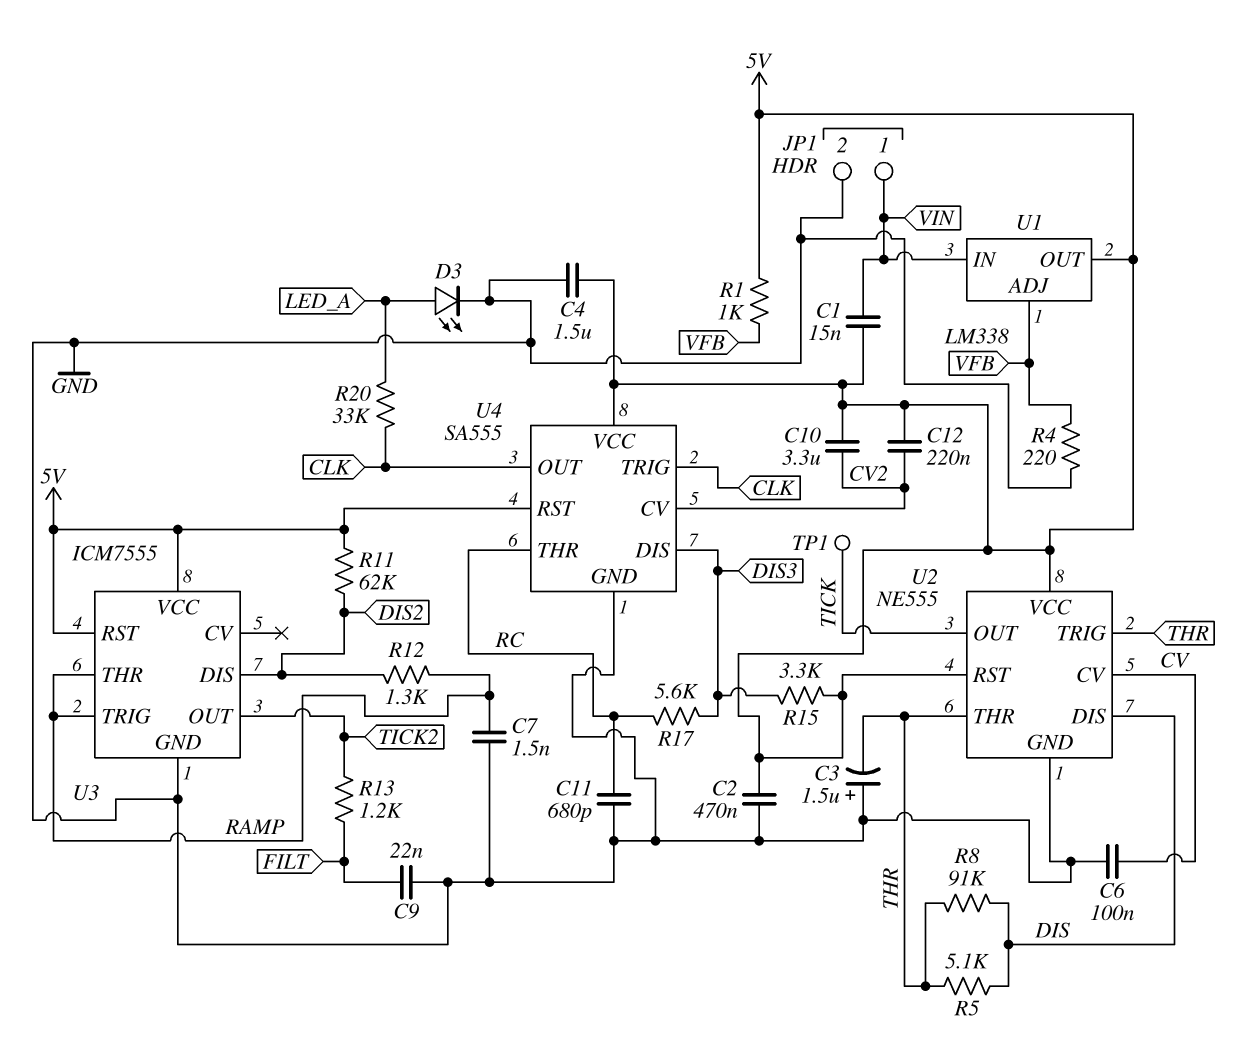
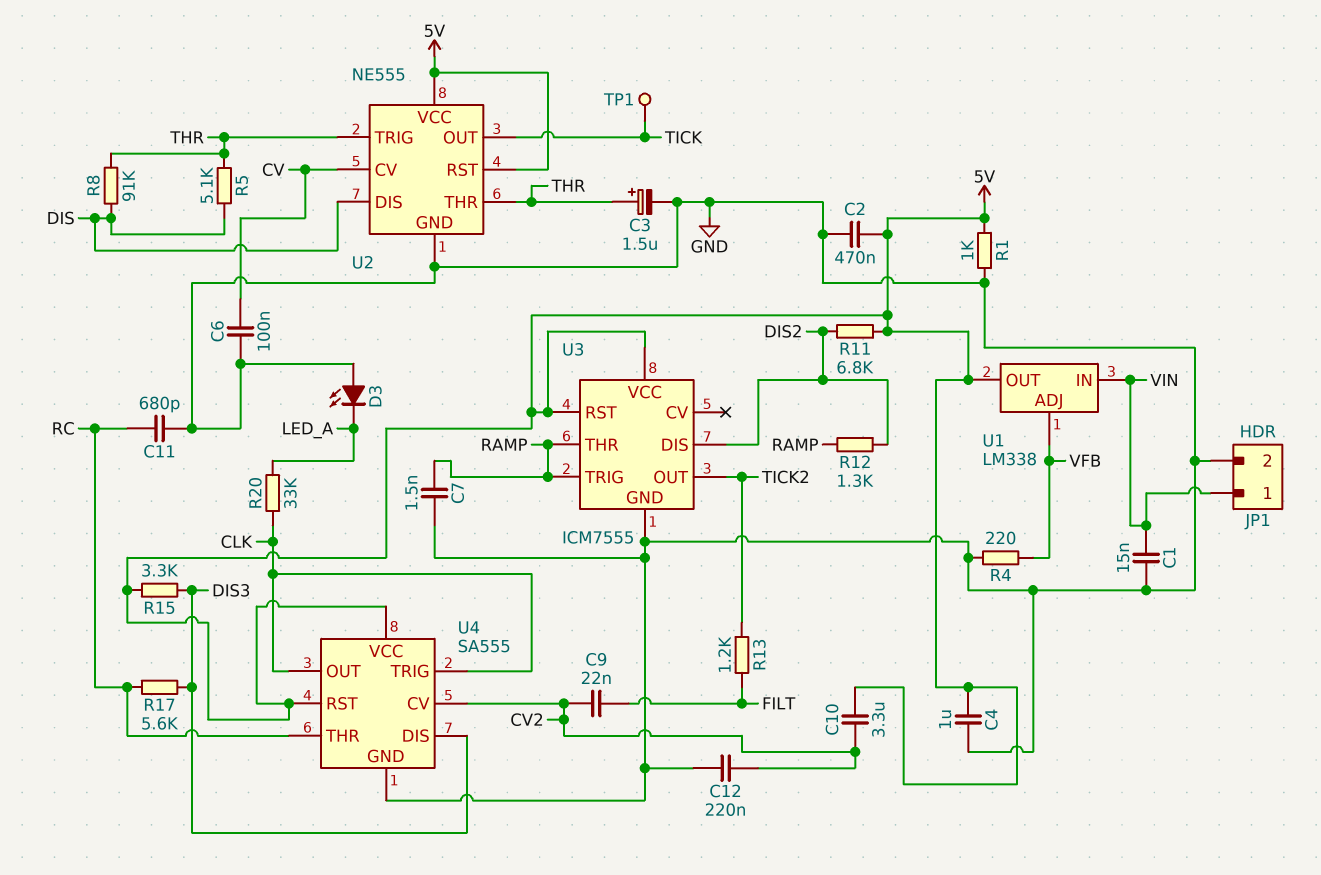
C1: 15nF (5V, VIN) -> 15nF (GND, VIN)
C3: 1.5uF (plus GND, minus THR) -> 1.5uF (plus THR, minus GND)
C4: 1.5uF (5V, GND) -> 1uF (5V, GND)
C9: 22nF (FILT, GND) -> 22nF (CV2, FILT)
C12: 220nF (5V, CV2) -> 220nF (CV2, GND)
D3: LED (A LED_A, K GND) -> LED (A GND, K LED_A)
R1: 1k (5V, VFB) -> 1k (5V, GND)
R11: 62k (5V, DIS2) -> 6.8k (5V, DIS2)

